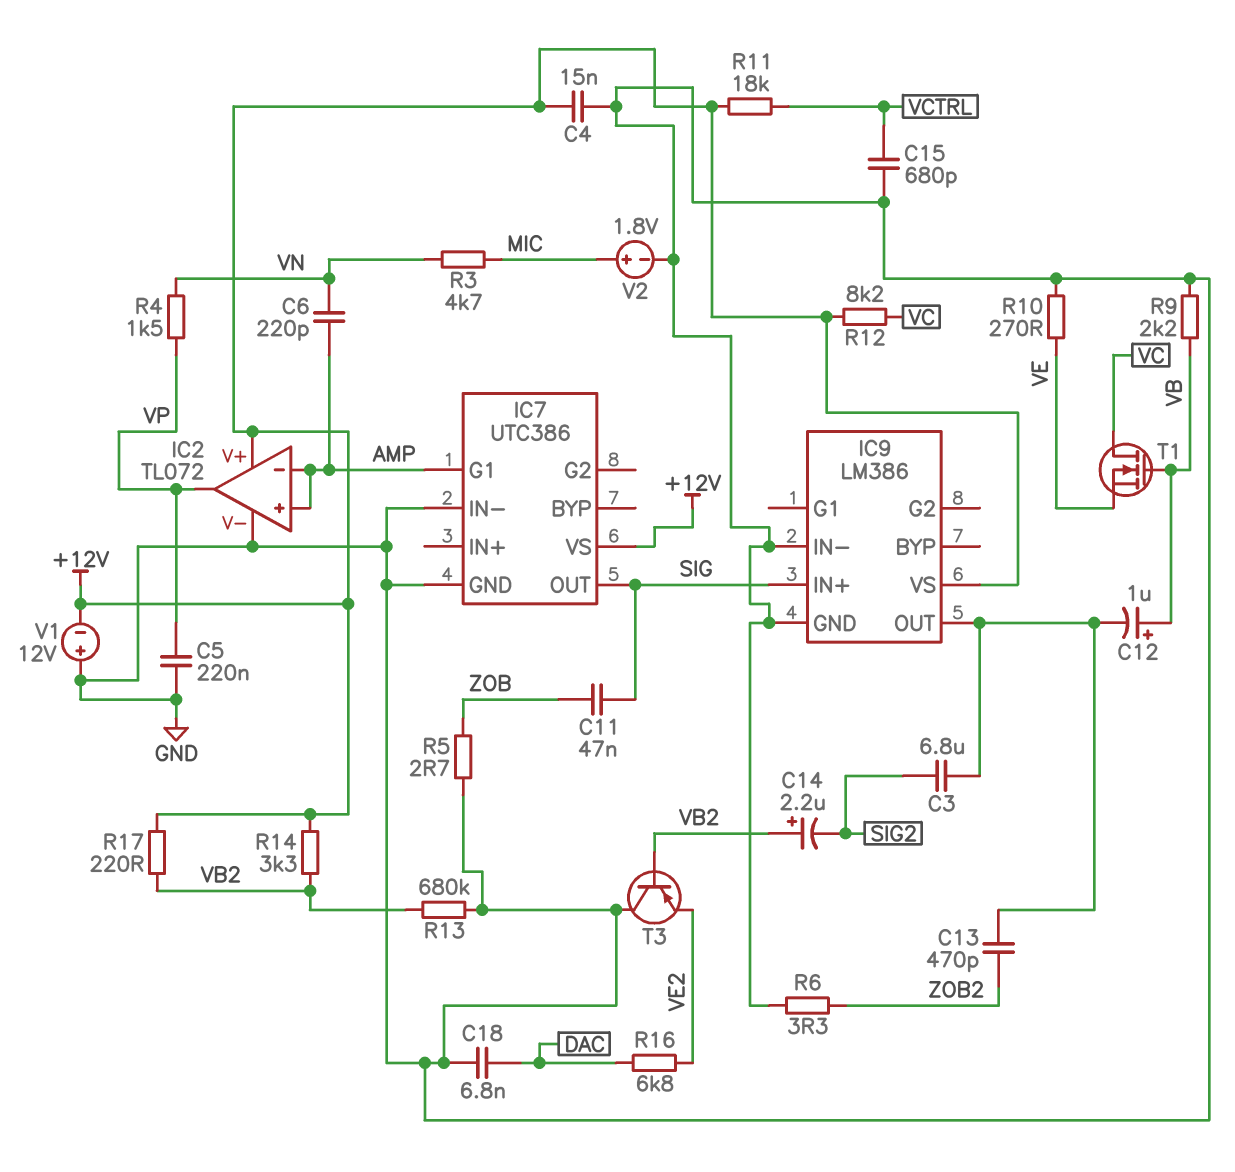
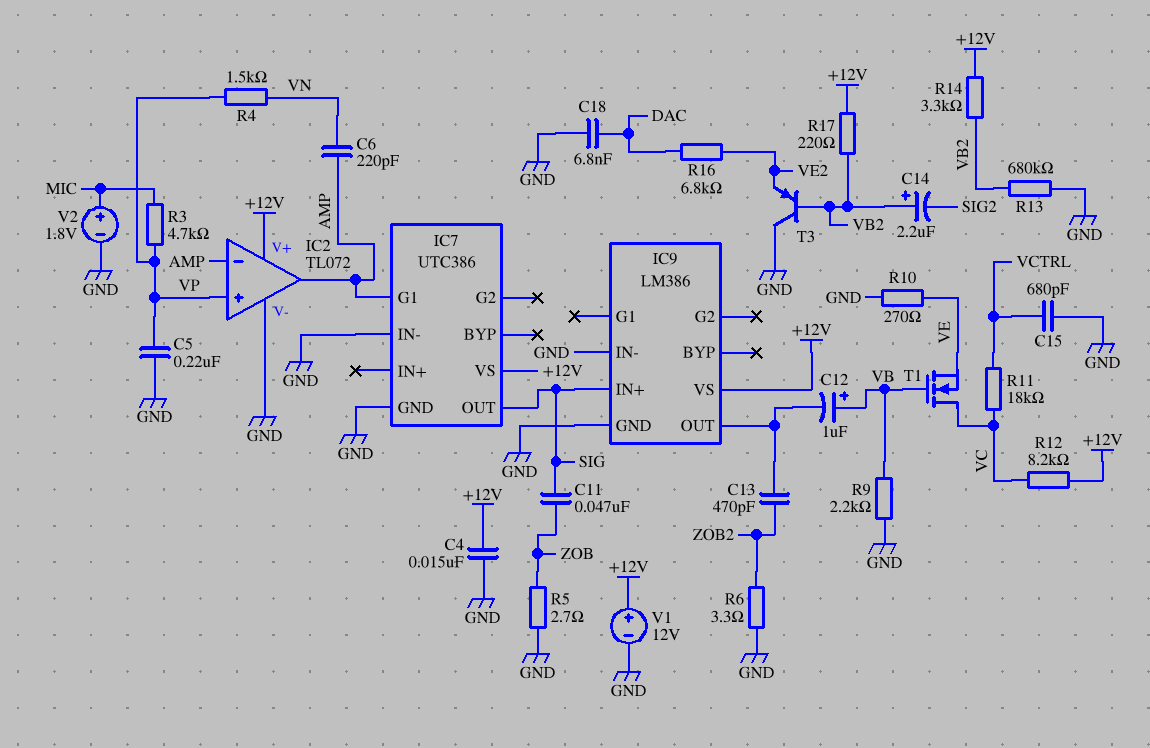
C3: 6.8uF (IC9/OUT, SIG2) -> none
IC2 pin in+: AMP -> VP
IC2 pin out: VP -> AMP
R3: 4.7k (MIC, VN) -> 4.7k (MIC, VP)
R11: 18k (+12V, VCTRL) -> 18k (VC, VCTRL)
V1: 12V (plus GND, minus +12V) -> 12V (plus +12V, minus GND)

